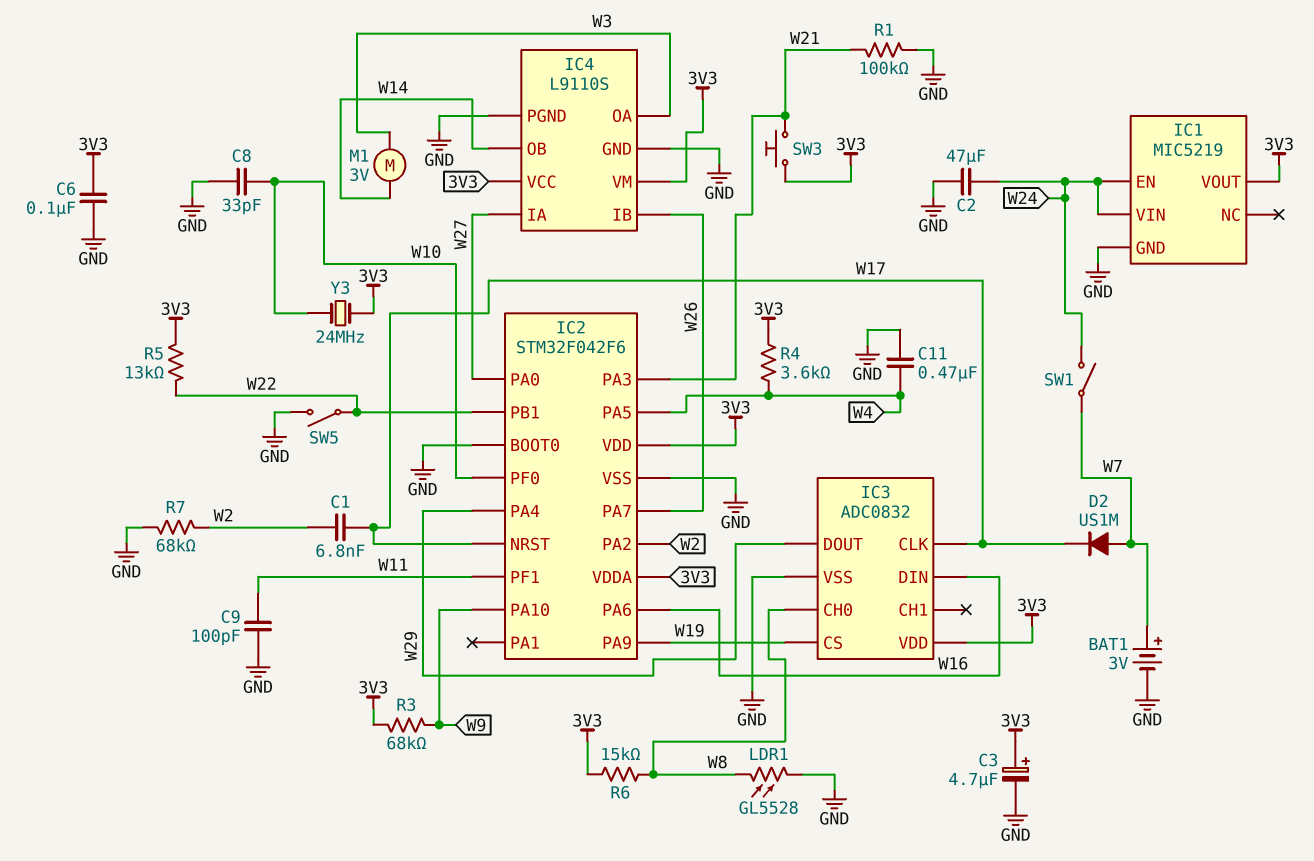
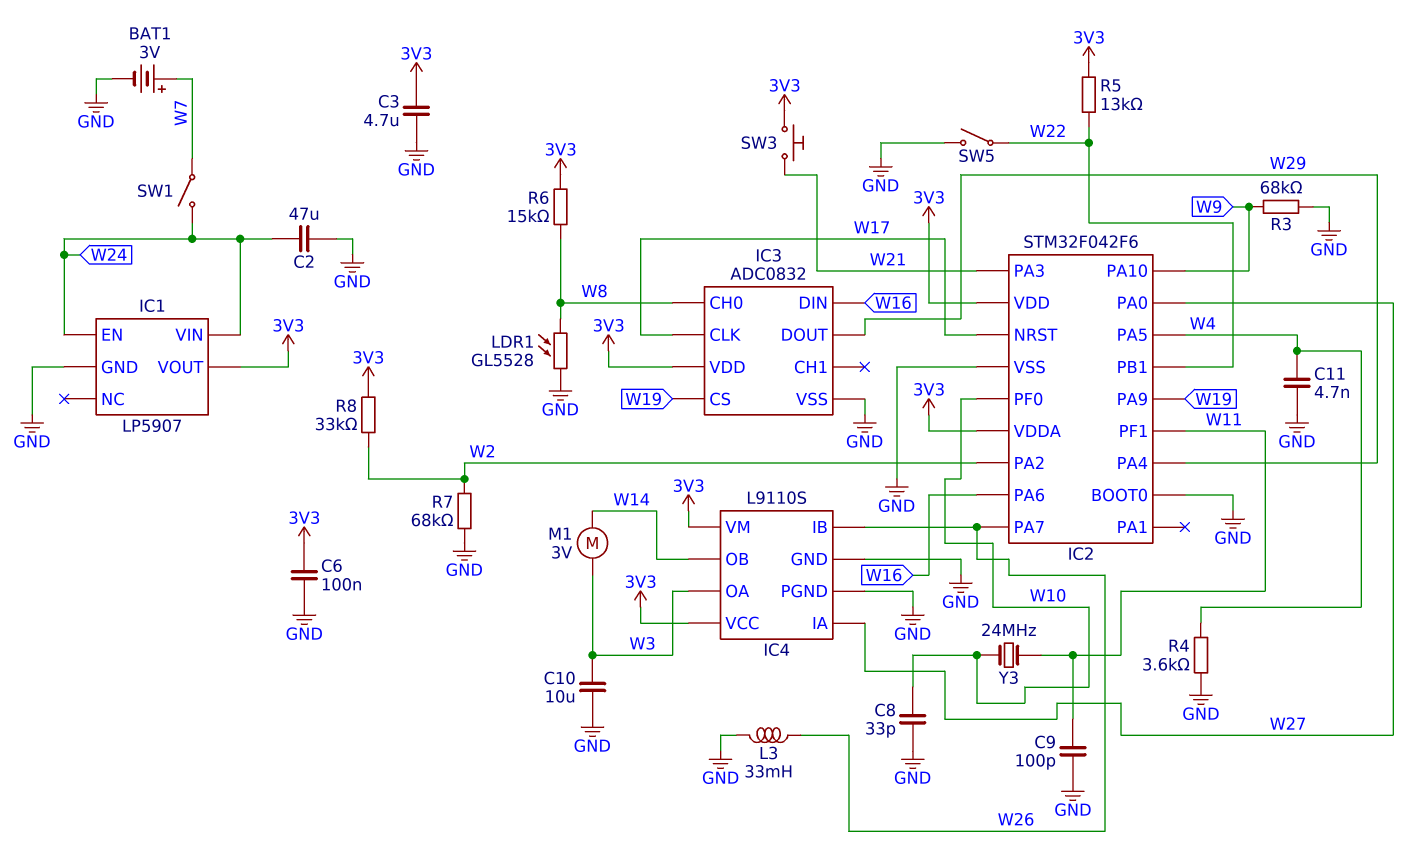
C1: 6.8nF (W2, W17) -> none
C3: 4.7uF (plus 3V3, minus GND) -> 4.7uF (3V3, GND)
C10: none -> 10uF (GND, W3)
C11: 470nF (GND, W4) -> 4.7nF (GND, W4)
D2: diode US1M (A W7, K W17) -> none
IC1: MIC5219 -> LP5907
L3: none -> 33mH (GND, W26)
R1: 100k (GND, W21) -> none
R3: 68k (3V3, W9) -> 68k (GND, W9)
R4: 3.6k (3V3, W4) -> 3.6k (GND, W4)
R8: none -> 33k (3V3, W2)
Y3: 24MHz (3V3, W10) -> 24MHz (W10, W11)

